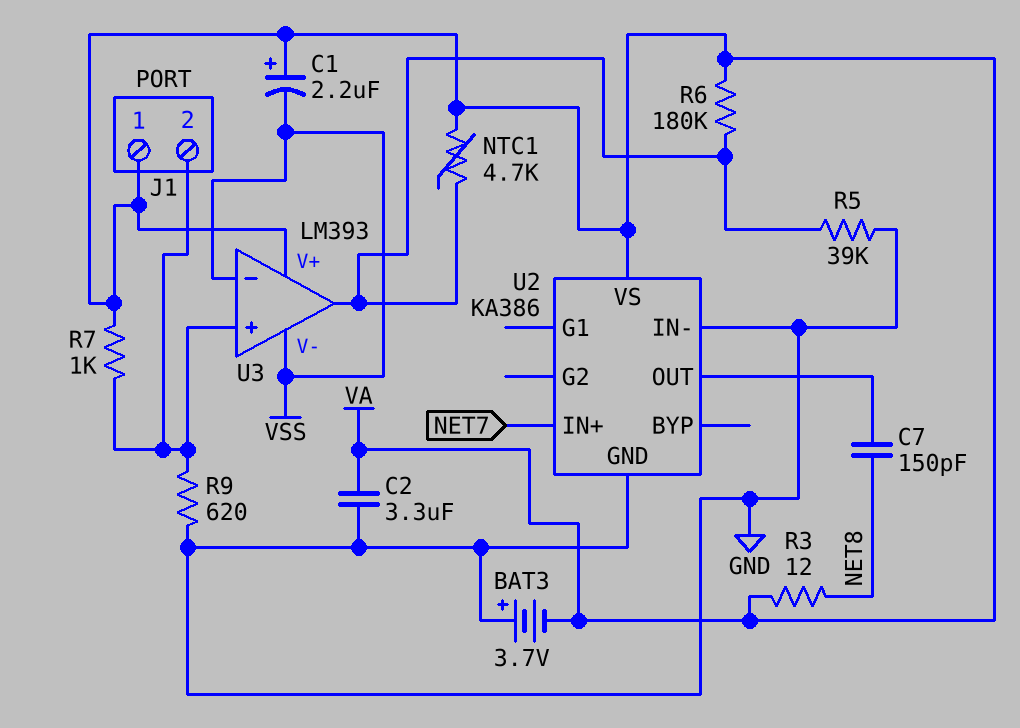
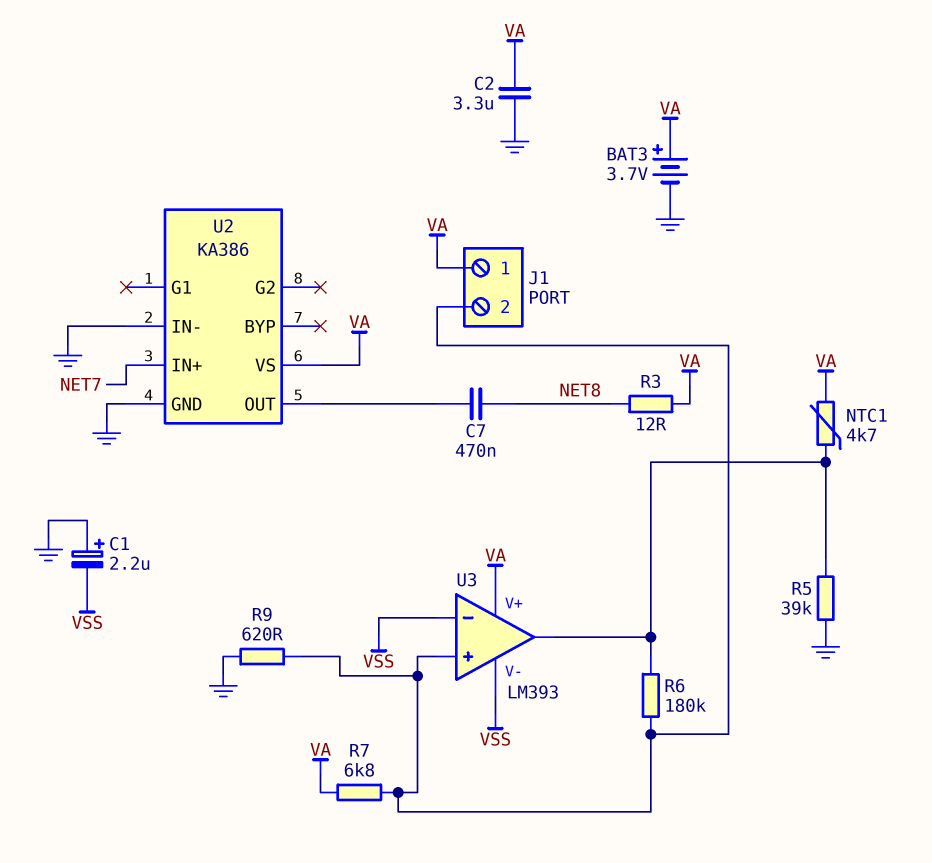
BAT3: 3.7V (plus GND, minus VA) -> 3.7V (plus VA, minus GND)
C1: 2.2uF (plus VA, minus VSS) -> 2.2uF (plus GND, minus VSS)
C7: 150pF (NET8, U2/OUT) -> 470nF (NET8, U2/OUT)
R6: 180k (U3/out, VA) -> 180k (J1/2, U3/out)
R7: 1k (J1/2, VA) -> 6.8k (J1/2, VA)

